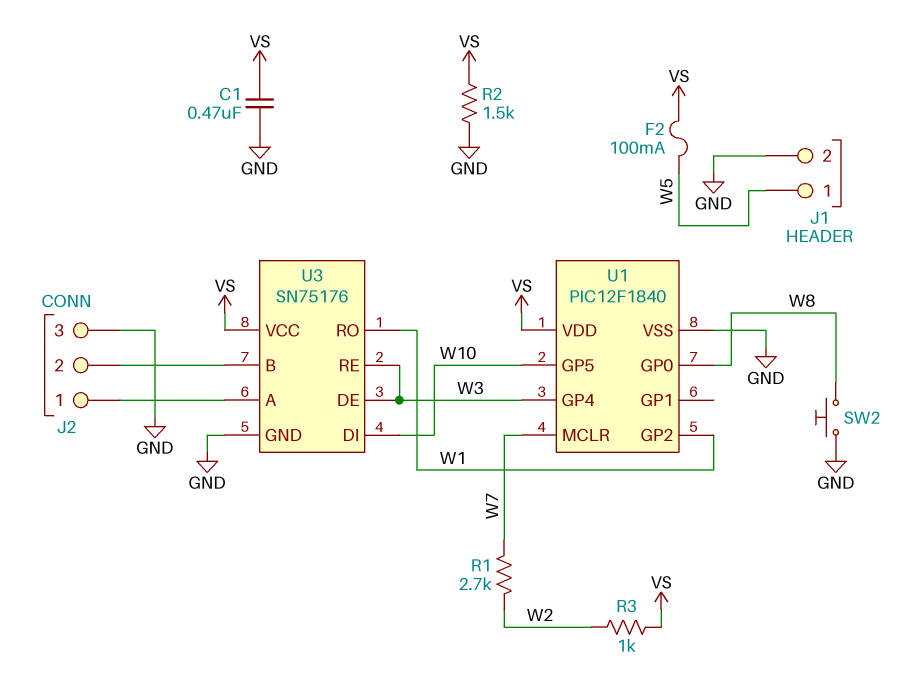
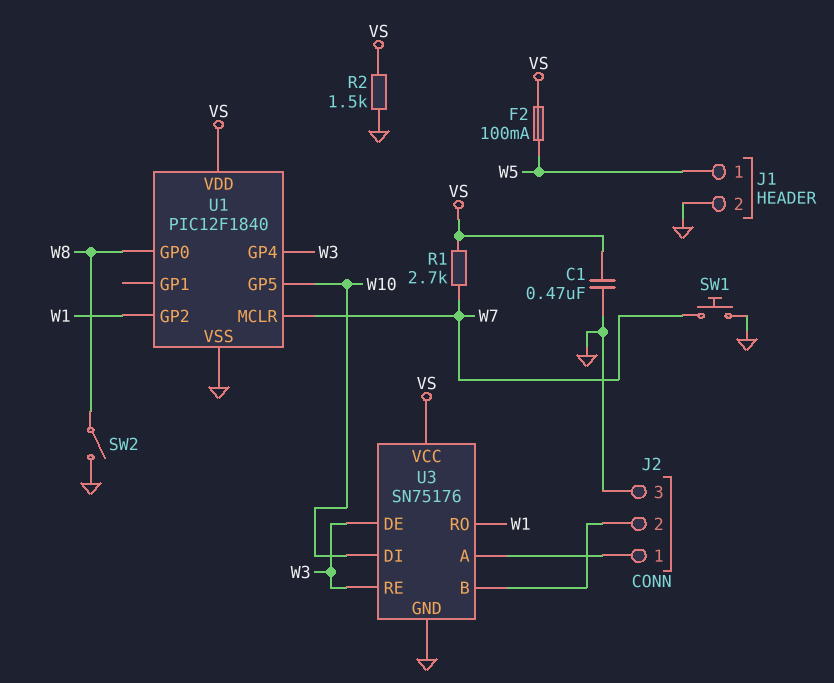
R1: 2.7k (W2, W7) -> 2.7k (VS, W7)
R3: 1k (VS, W2) -> none
SW1: none -> button (GND, W7)
SW2: button (GND, W8) -> switch (GND, W8)

